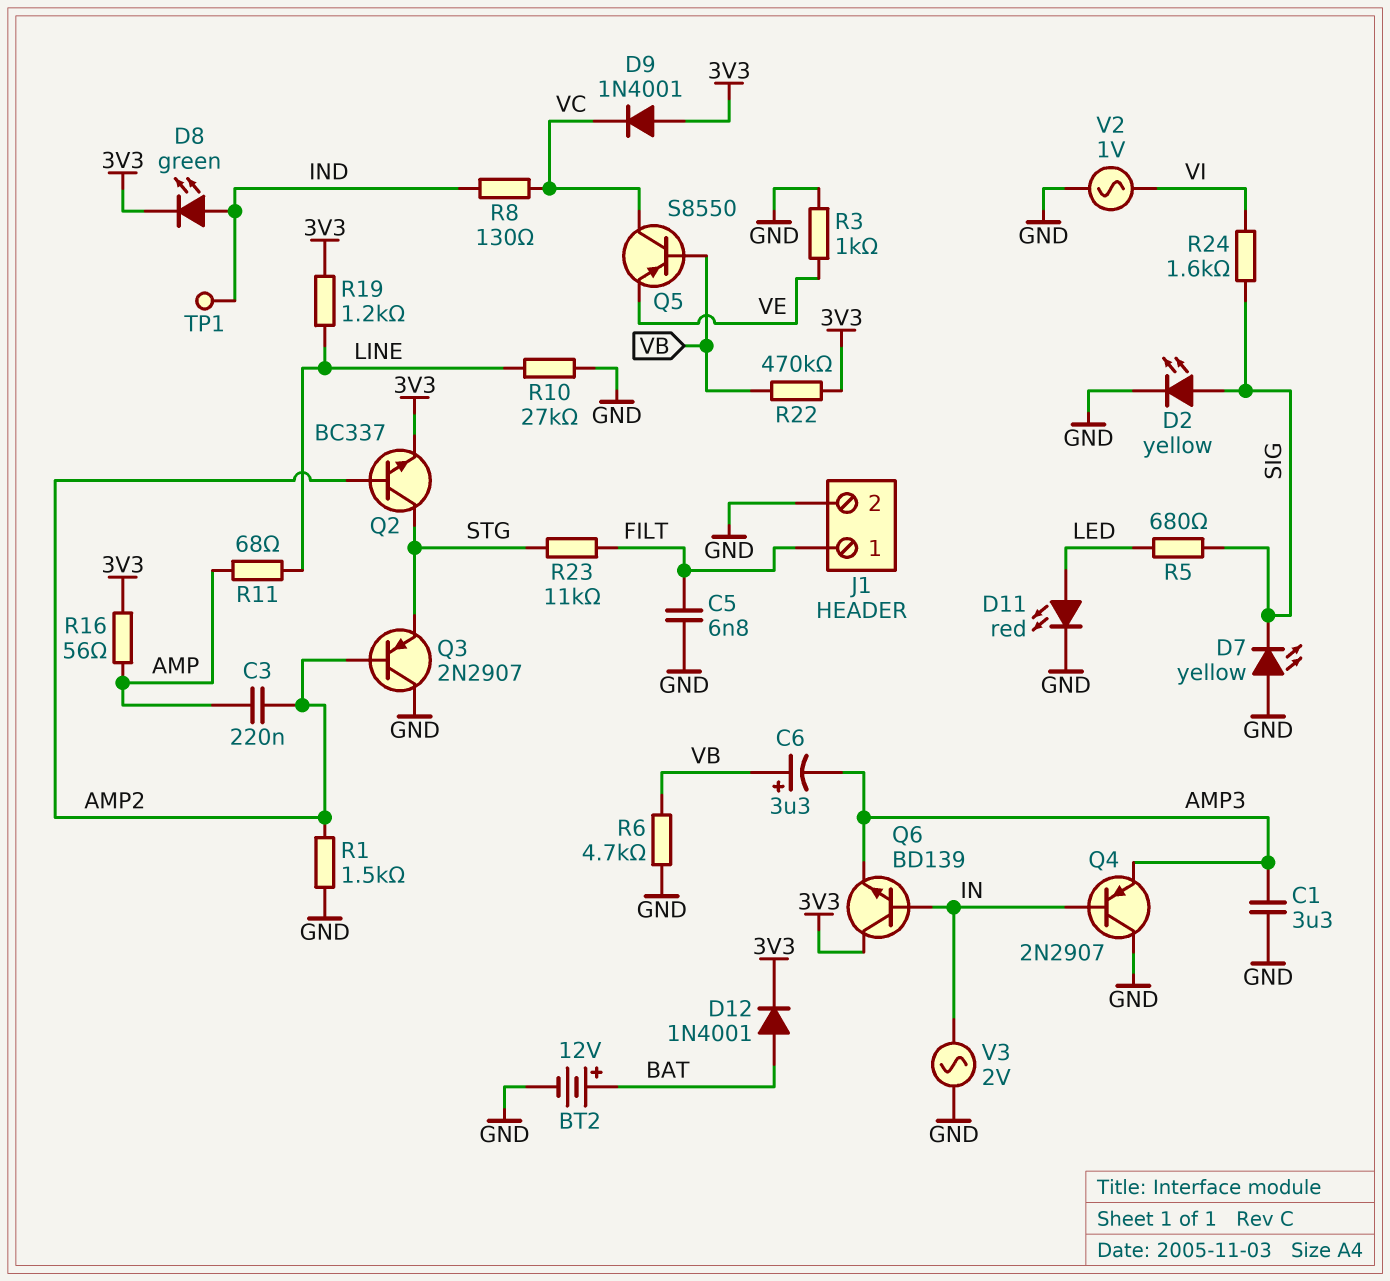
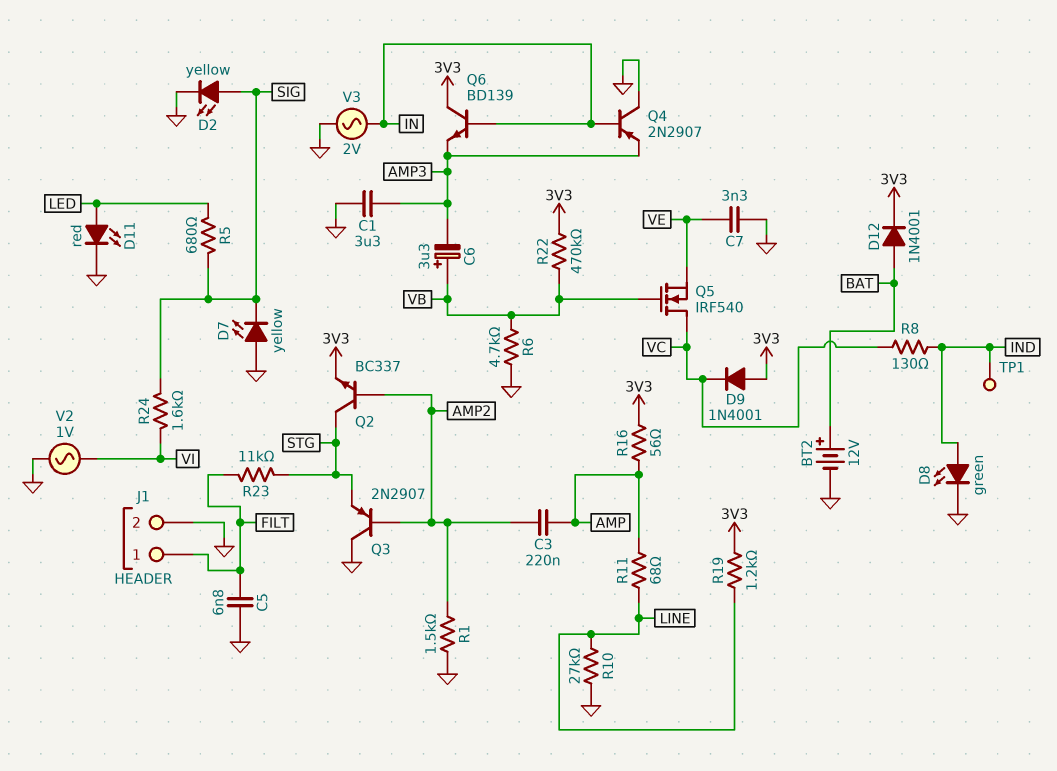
C7: none -> 3.3nF (GND, VE)
D8: LED green (A IND, K 3V3) -> LED green (A IND, K GND)
Q5: PNP S8550 (B VB, C VC, E VE) -> NMOS IRF540 (G VB, D VC, S VE)
R3: 1k (GND, VE) -> none

